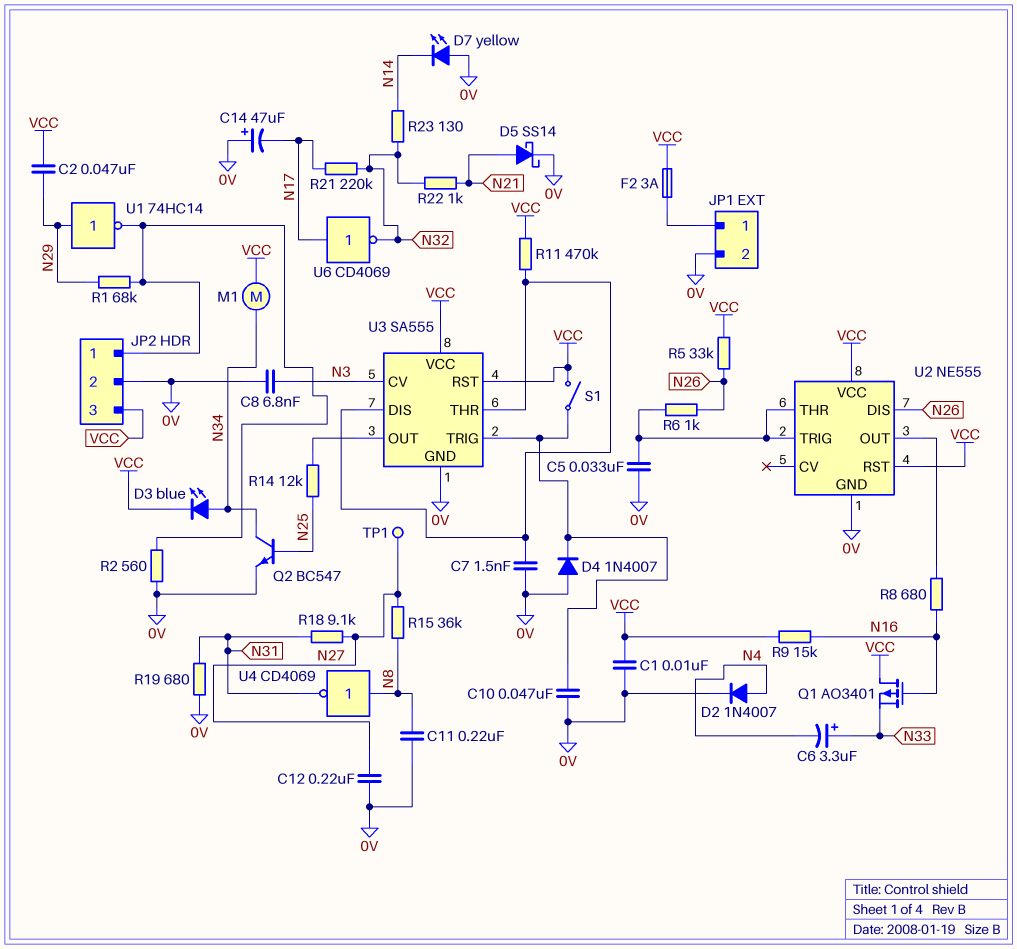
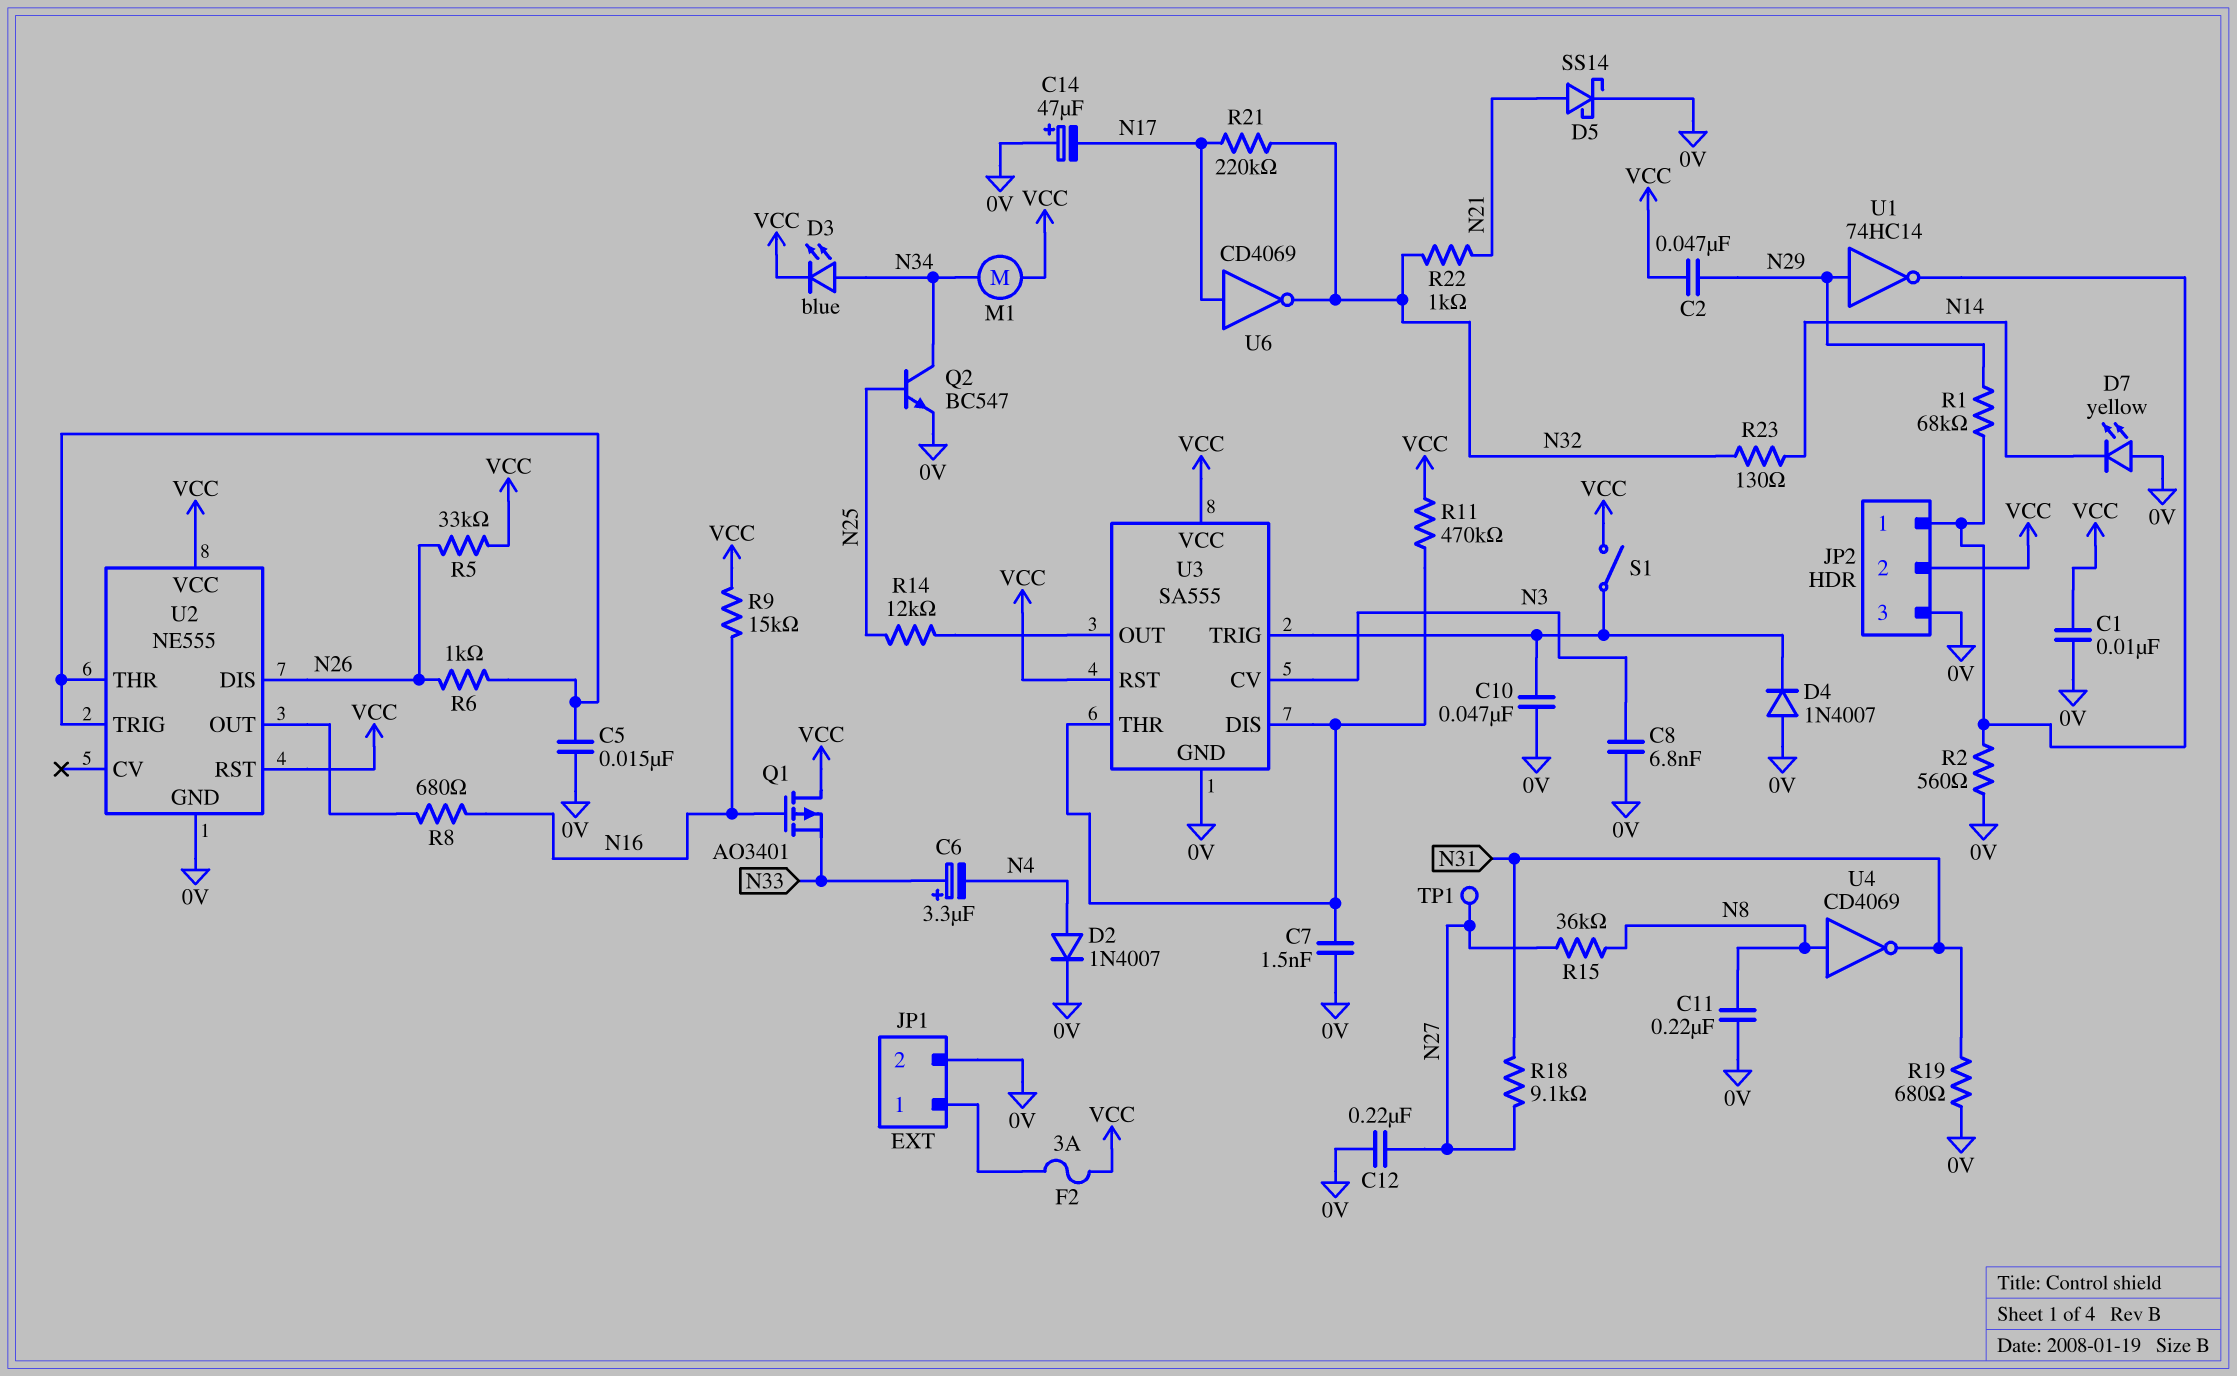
C5: 33nF (0V, U2/THR) -> 15nF (0V, U2/THR)
JP2 pin 2: 0V -> VCC
JP2 pin 3: VCC -> 0V

